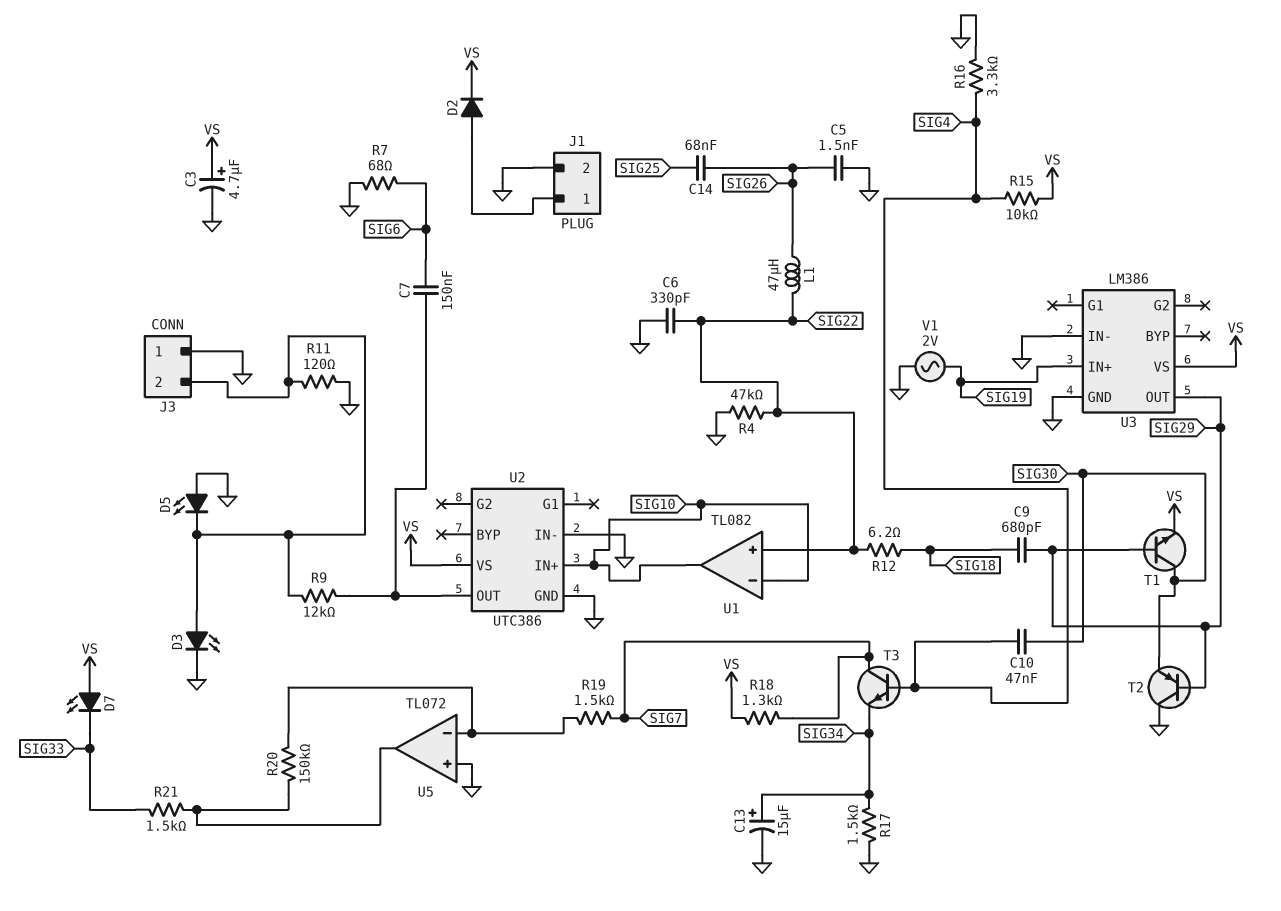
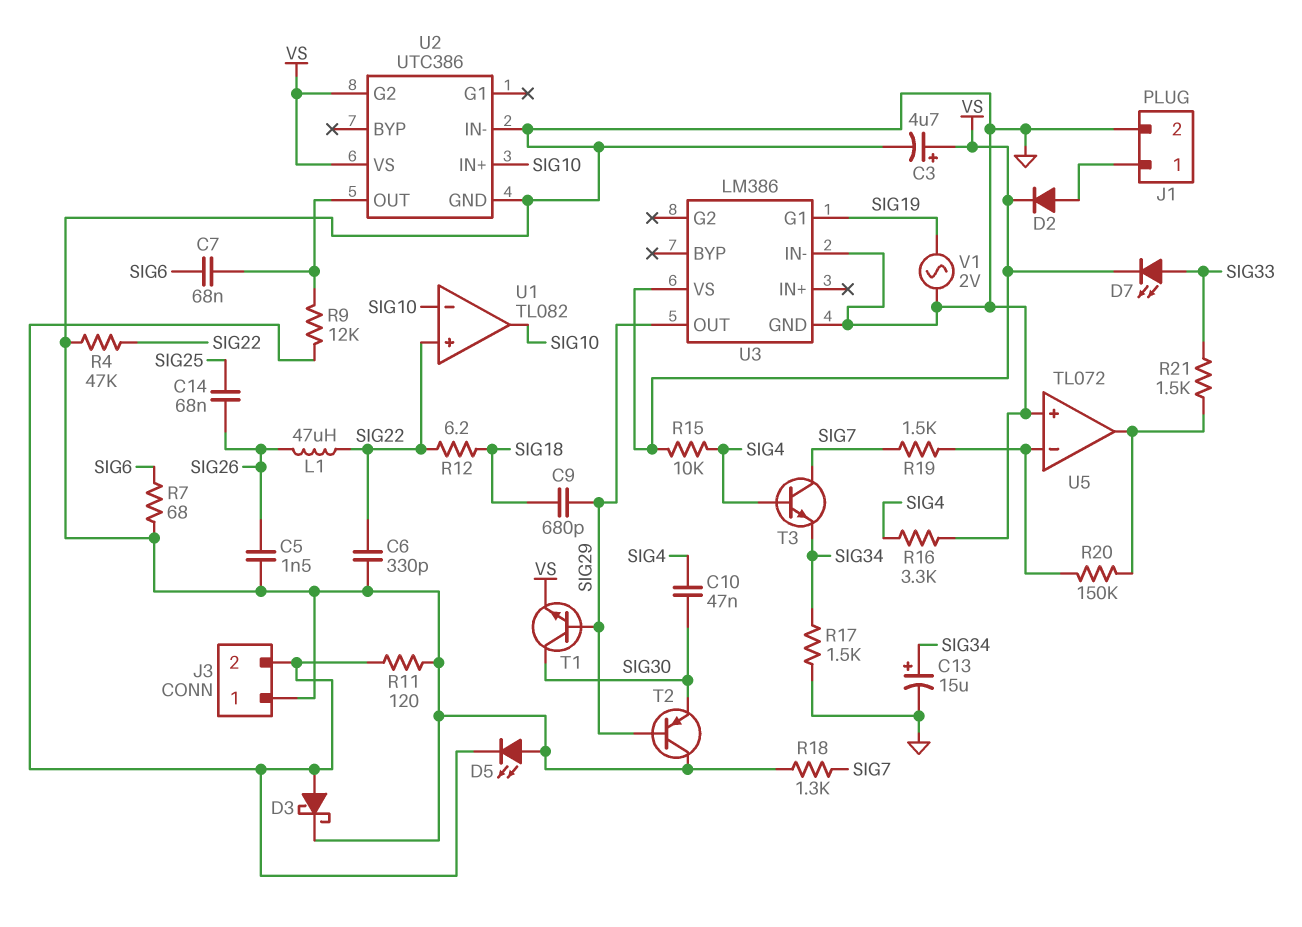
C7: 150nF (SIG6, U2/OUT) -> 68nF (SIG6, U2/OUT)
D3: LED (A J3/2, K GND) -> schottky (A J3/2, K GND)
D7: LED (A VS, K SIG33) -> LED (A SIG33, K VS)
R18: 1.3k (SIG7, VS) -> 1.3k (GND, SIG7)
U2 pin G2: none -> VS
U3 pin G1: none -> SIG19
U3 pin IN+: SIG19 -> none

